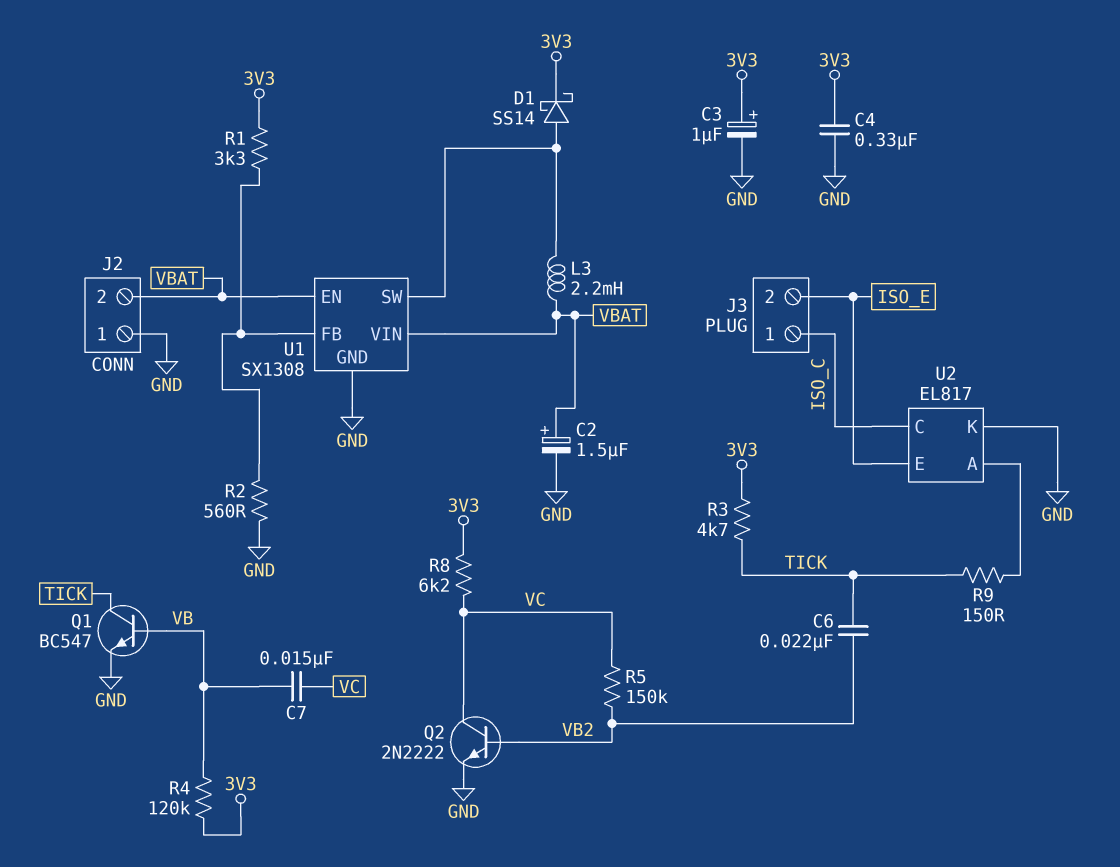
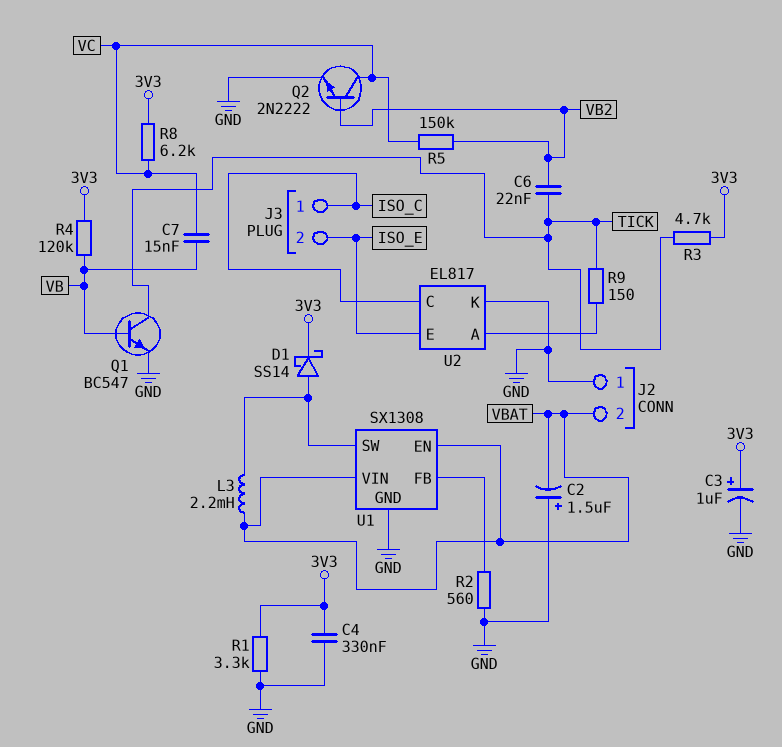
C2: 1.5uF (plus VBAT, minus GND) -> 1.5uF (plus GND, minus VBAT)
R1: 3.3k (3V3, U1/FB) -> 3.3k (3V3, GND)

